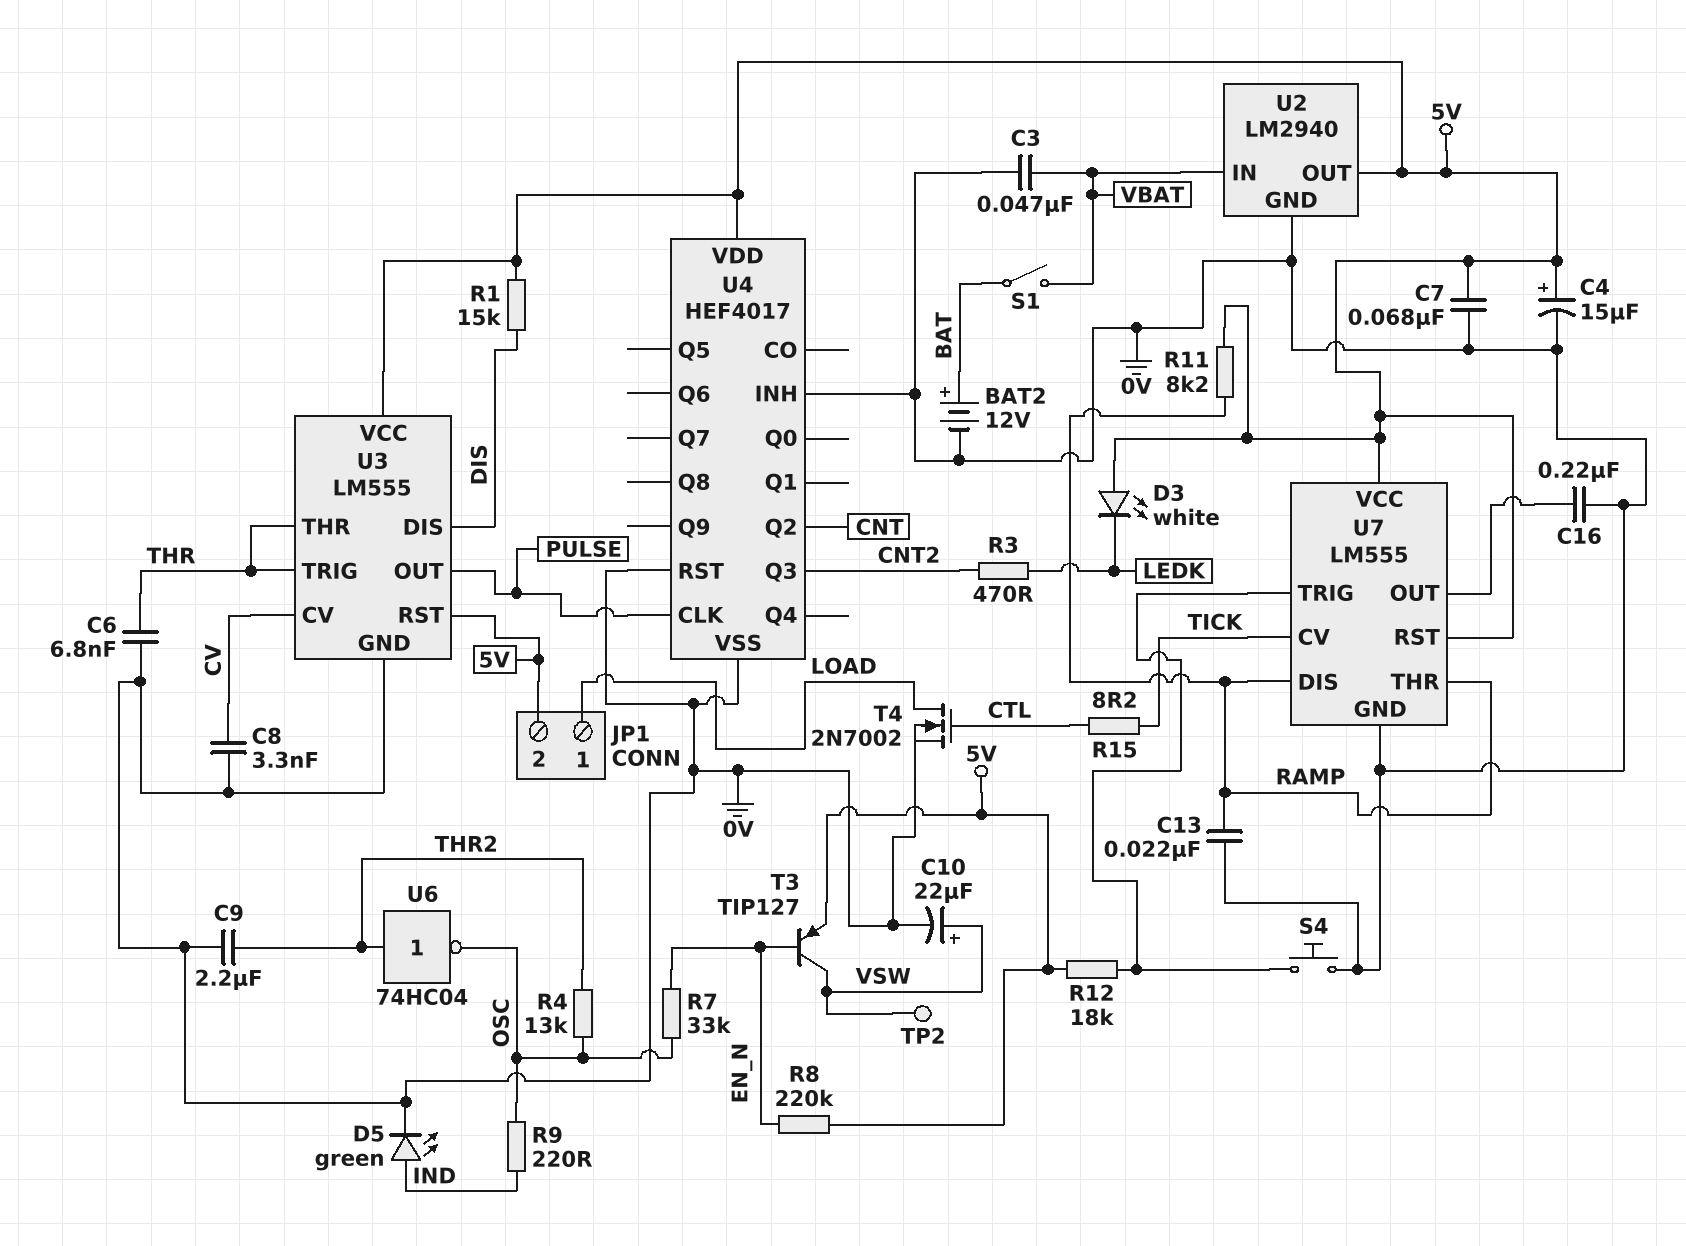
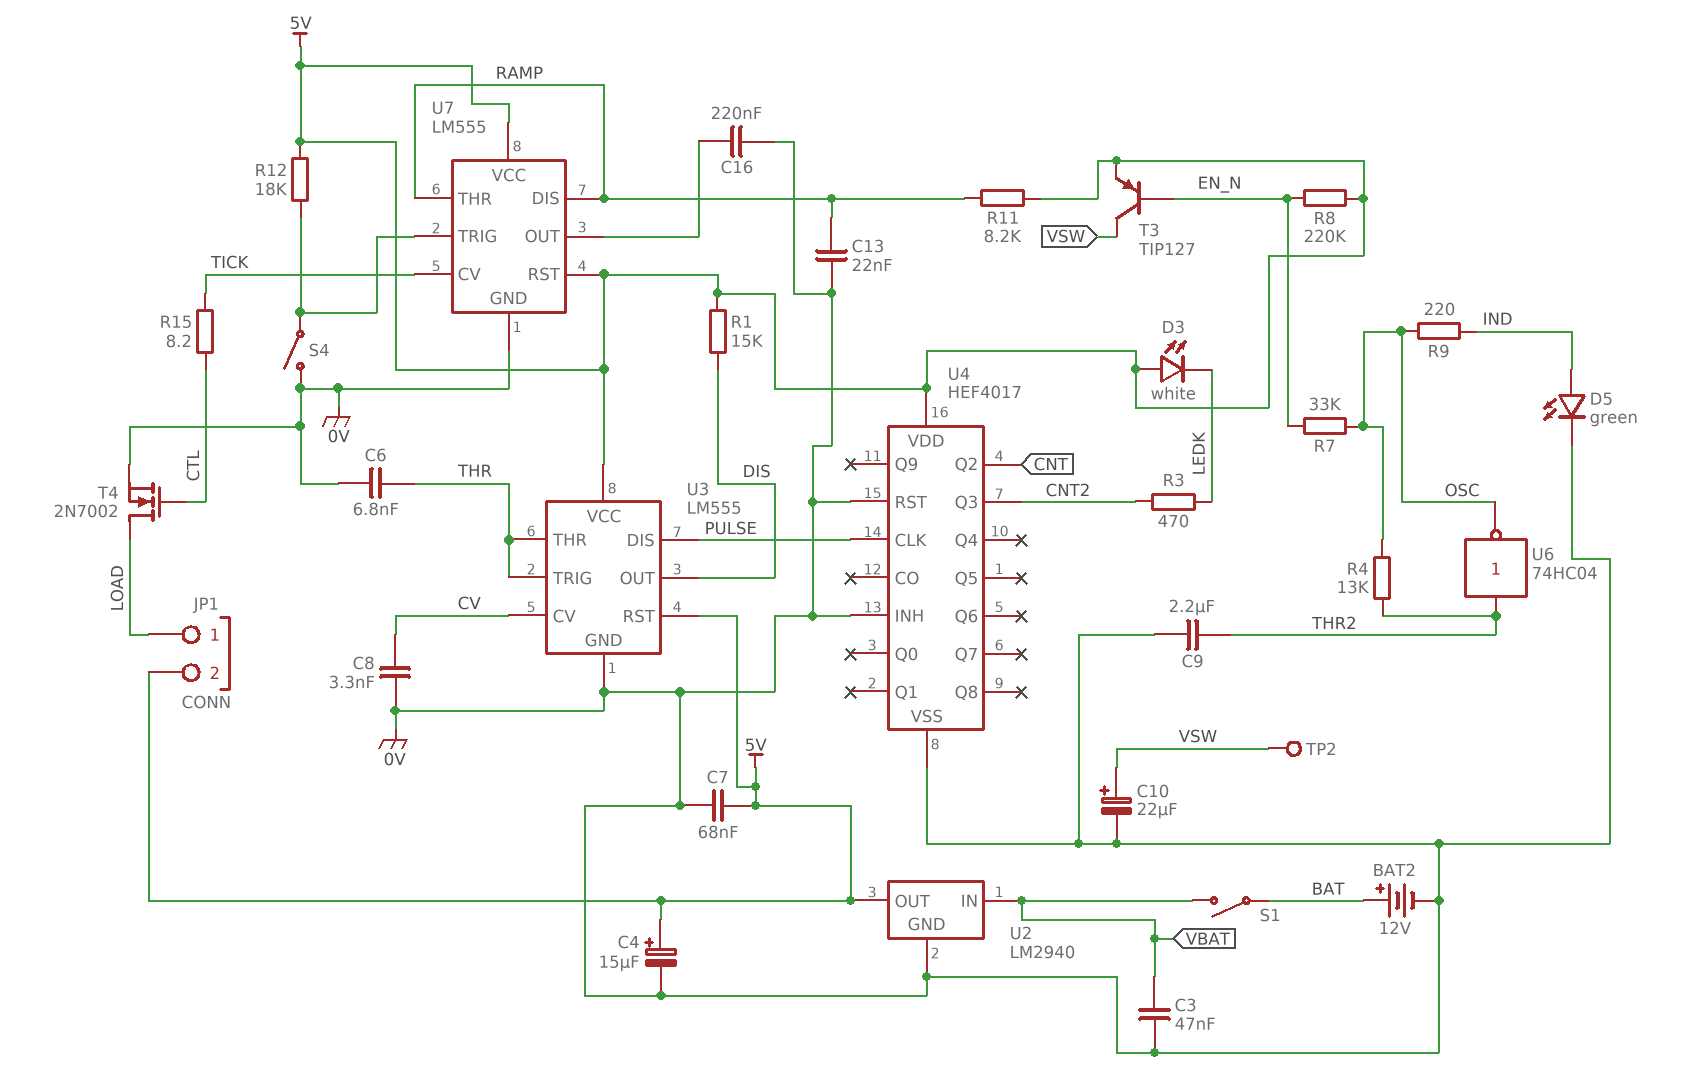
S4: button (0V, U7/TRIG) -> switch (0V, U7/TRIG)
U3 pin DIS: DIS -> PULSE
U3 pin OUT: PULSE -> DIS

